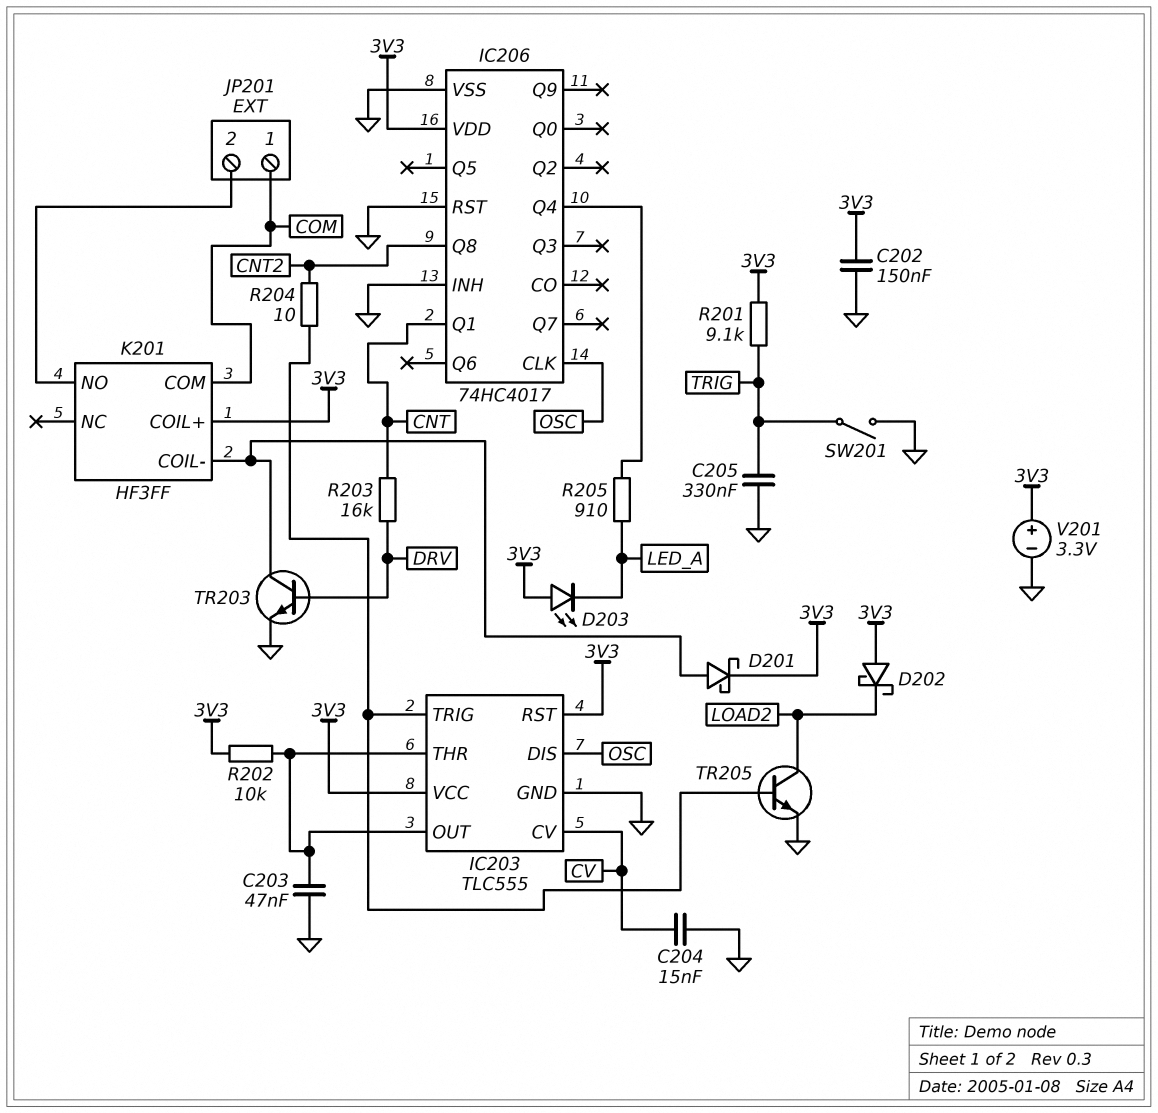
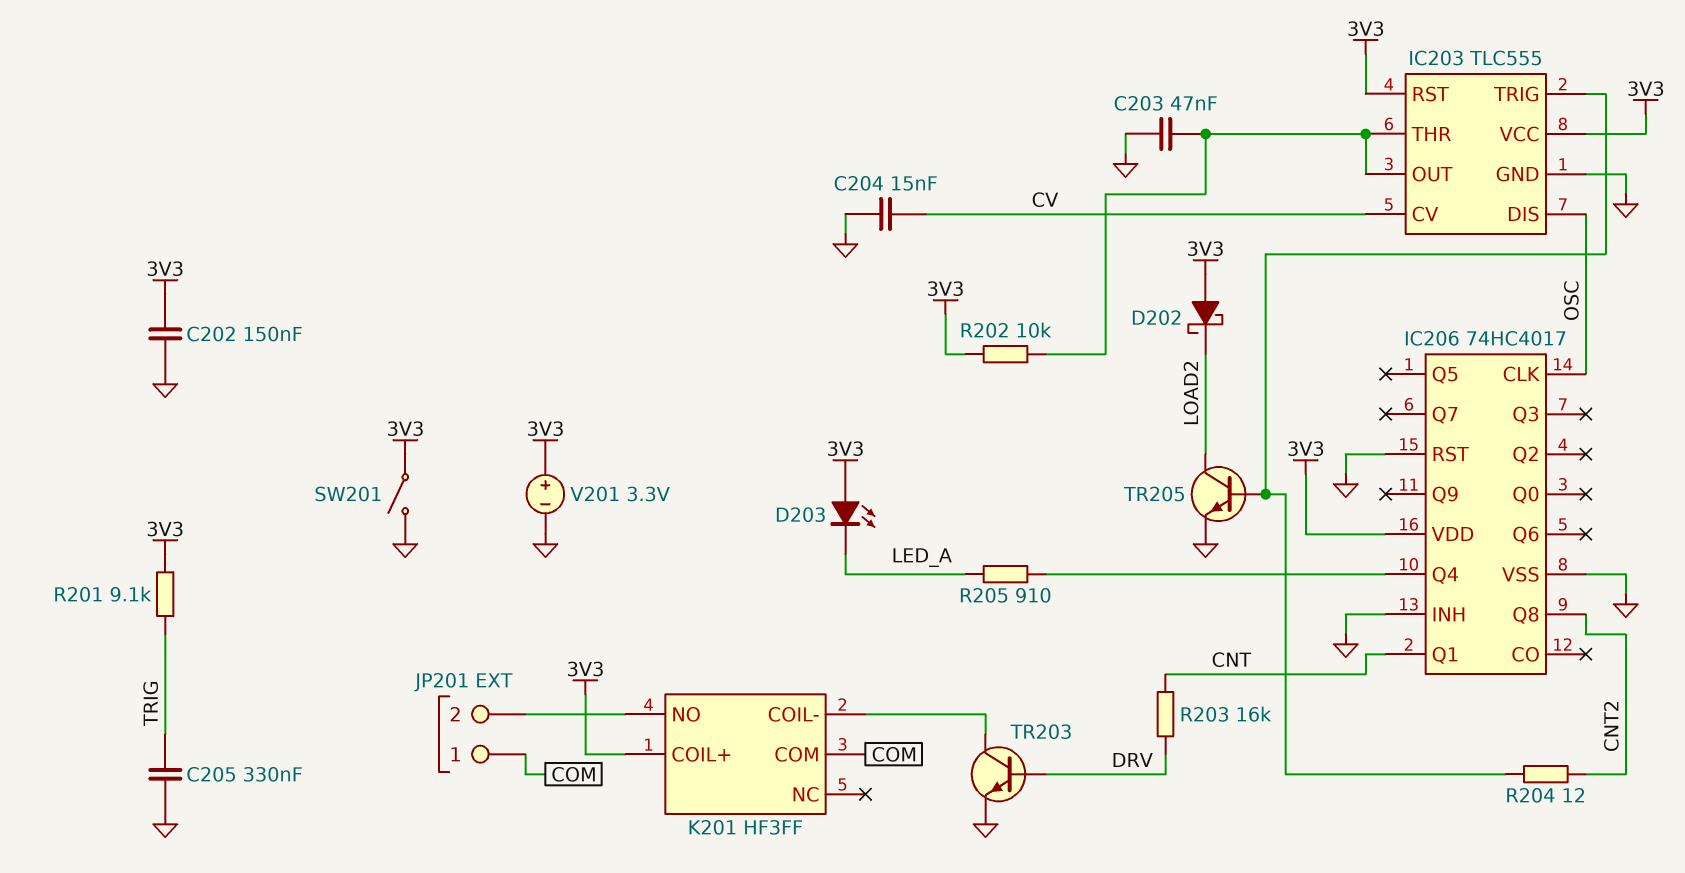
D201: schottky (A K201/COIL-, K 3V3) -> none
R204: 10 (CNT2, IC203/TRIG) -> 12 (CNT2, IC203/TRIG)
SW201: switch (GND, TRIG) -> switch (3V3, GND)

